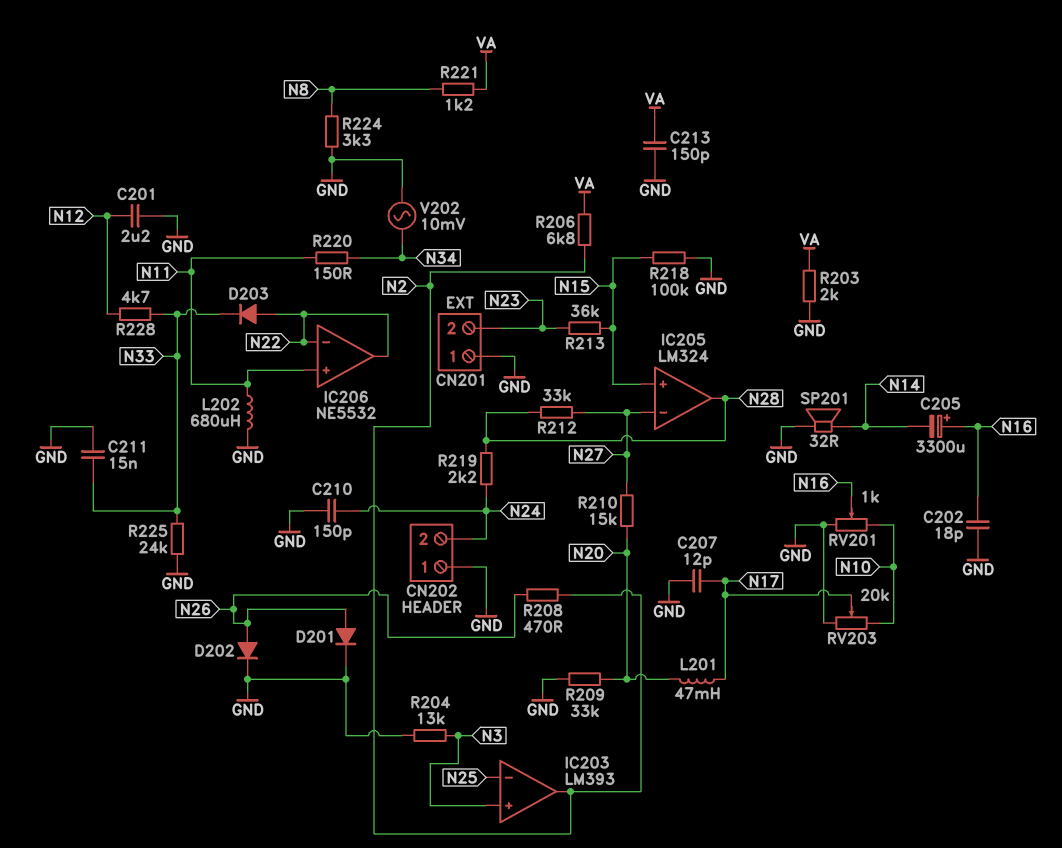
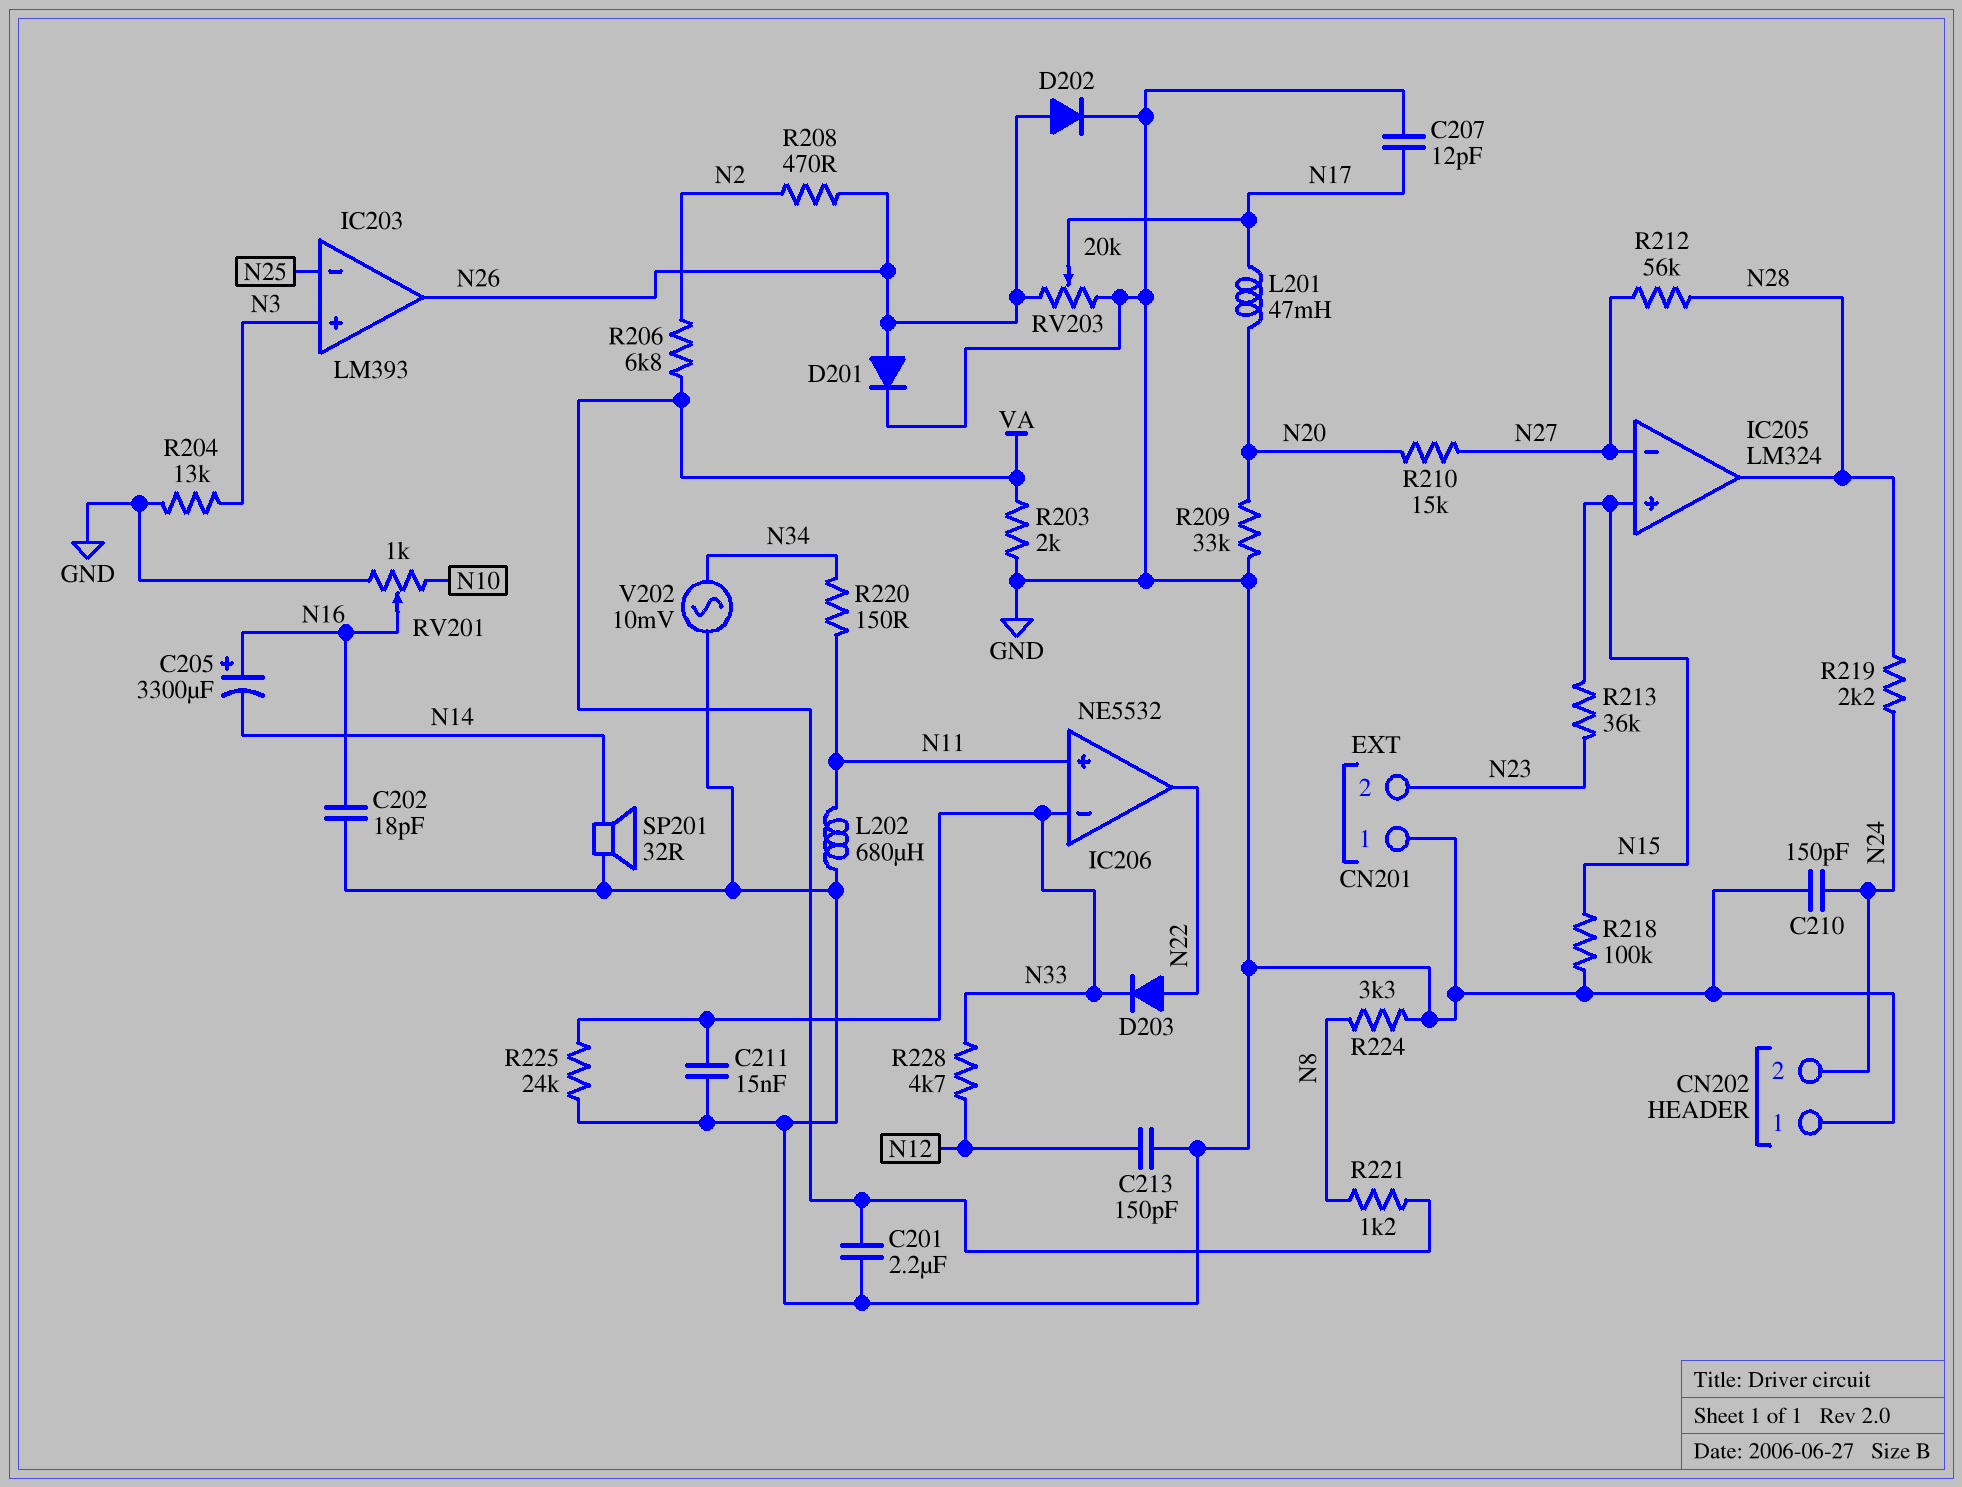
C201: 2.2uF (GND, N12) -> 2.2uF (GND, VA)
C213: 150pF (GND, VA) -> 150pF (GND, N12)
IC203 pin out: N2 -> N26
IC206 pin in-: N22 -> N33
R212: 33k (N27, N28) -> 56k (N27, N28)
RV203: 20k (GND, N10, wiper N17) -> 20k (GND, N26, wiper N17)

